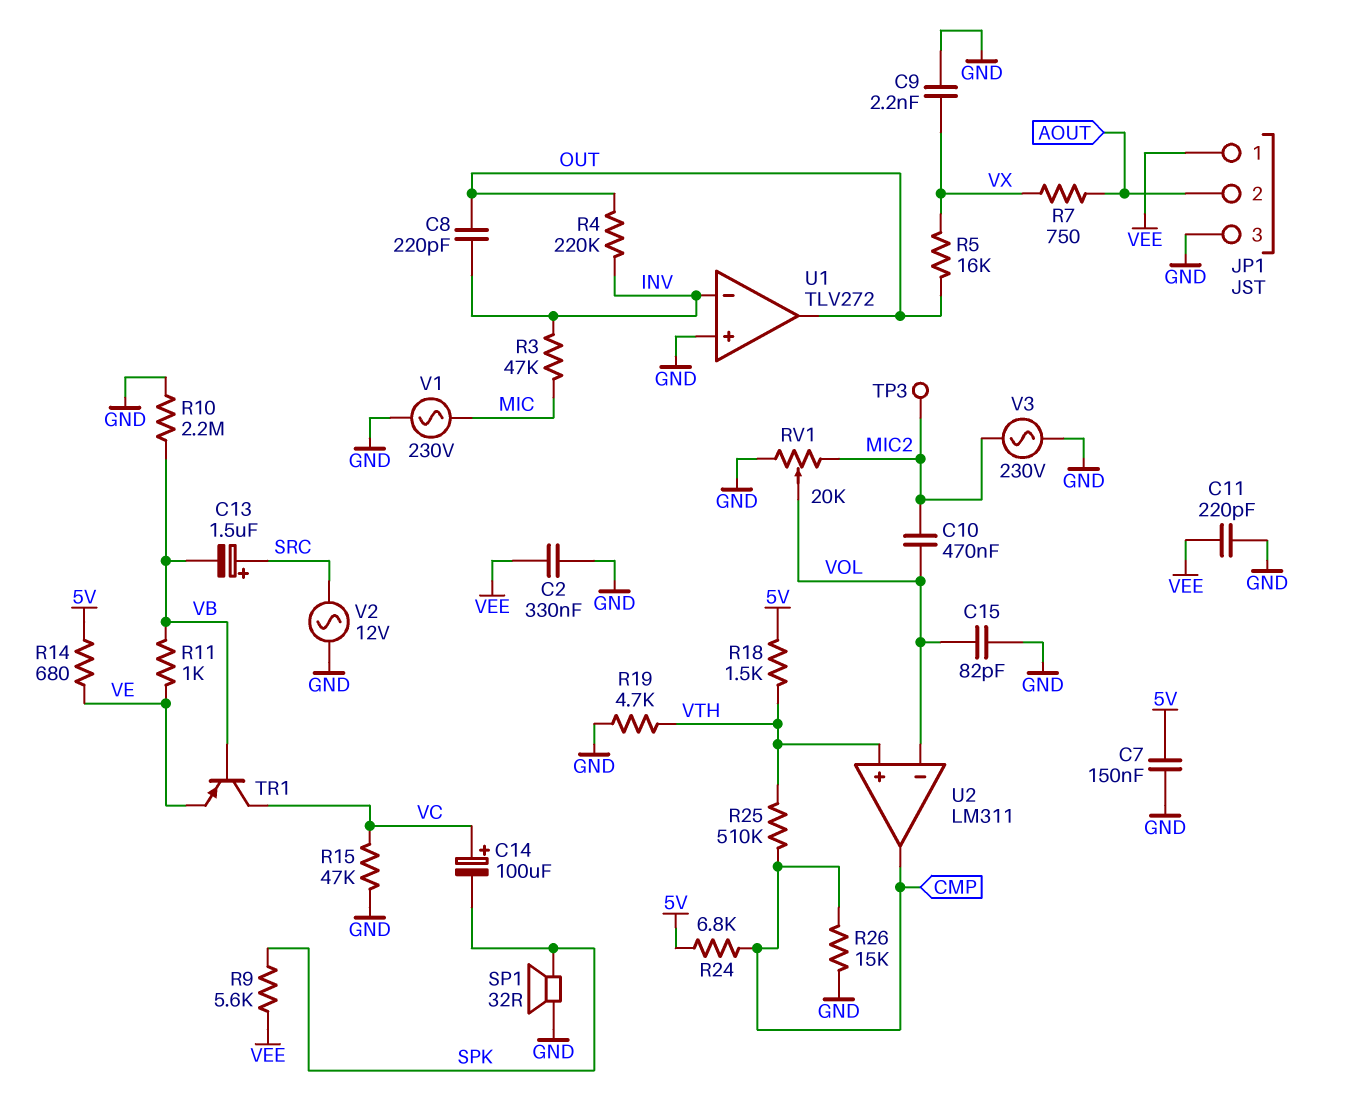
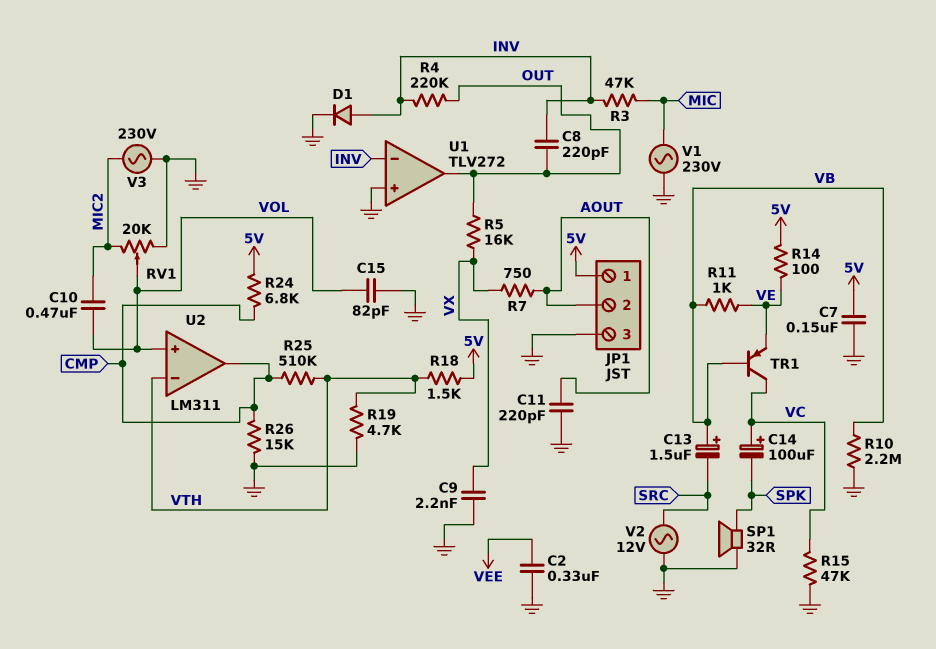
C11: 220pF (GND, VEE) -> 220pF (AOUT, GND)
C13: 1.5uF (plus SRC, minus VB) -> 1.5uF (plus VB, minus SRC)
D1: none -> diode (A INV, K GND)
JP1 pin 1: VEE -> 5V
R9: 5.6k (SPK, VEE) -> none
R14: 680 (5V, VE) -> 100 (5V, VE)
TP3: test point (MIC2) -> none
U2 pin in+: VTH -> VOL
U2 pin in-: VOL -> VTH

